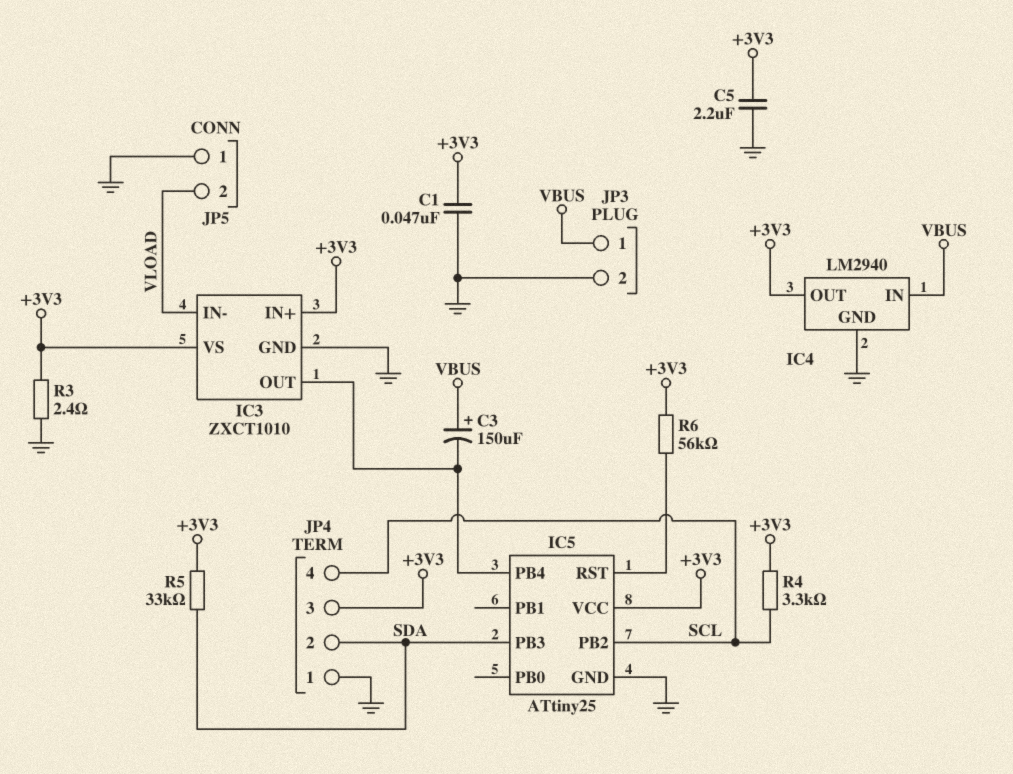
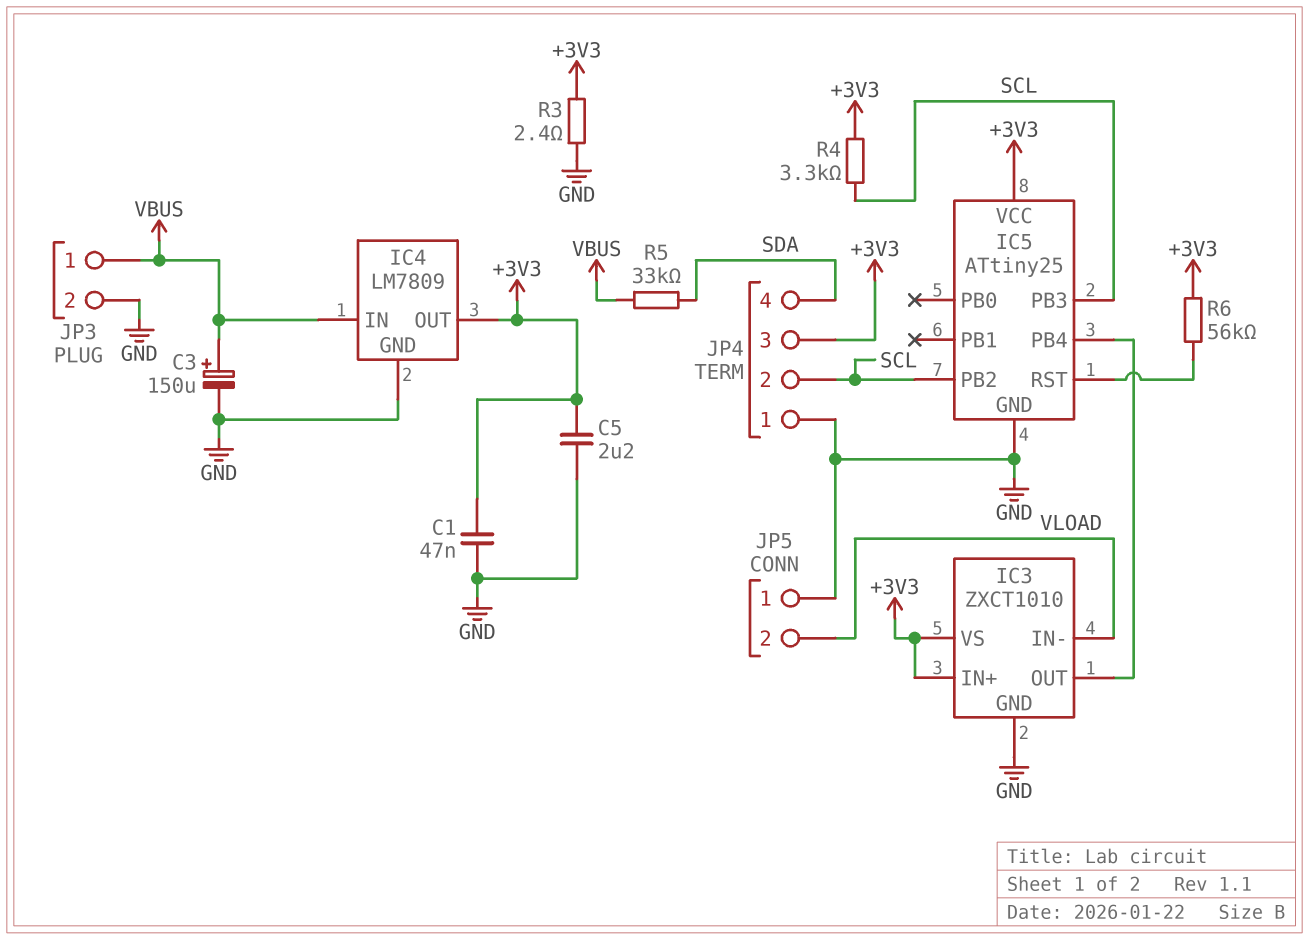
C3: 150uF (plus VBUS, minus IC3/OUT) -> 150uF (plus VBUS, minus GND)
IC4: LM2940 -> LM7809
IC5 pin PB3: SDA -> SCL
JP4 pin 2: SDA -> SCL
JP4 pin 4: SCL -> SDA
R5: 33k (+3V3, SDA) -> 33k (SDA, VBUS)

